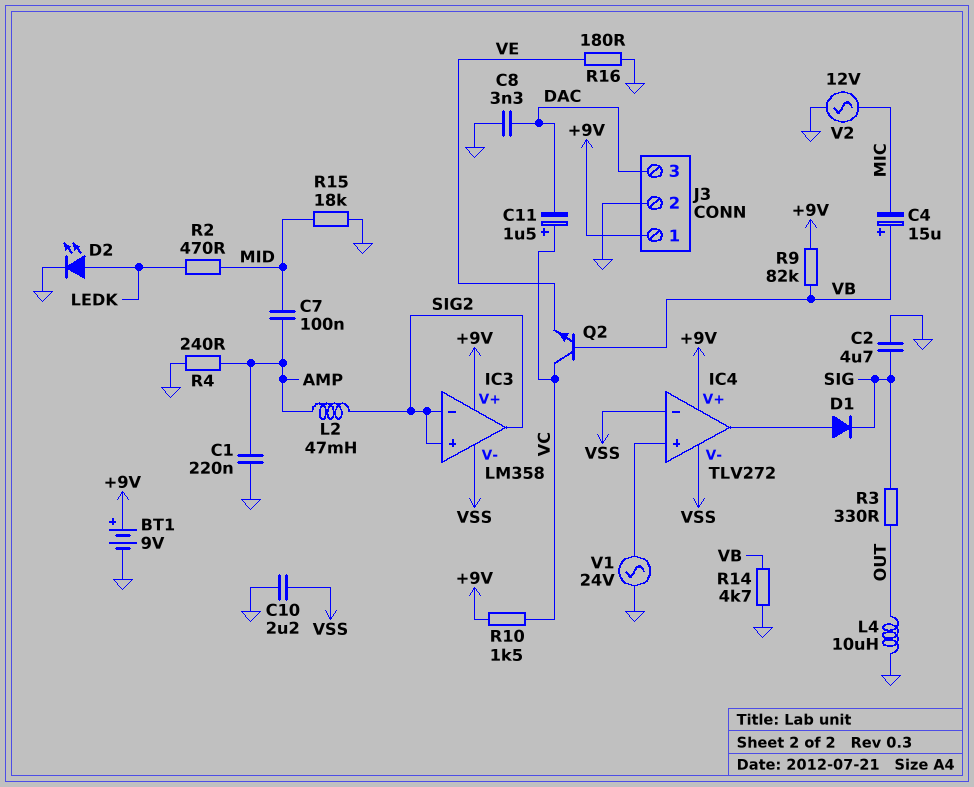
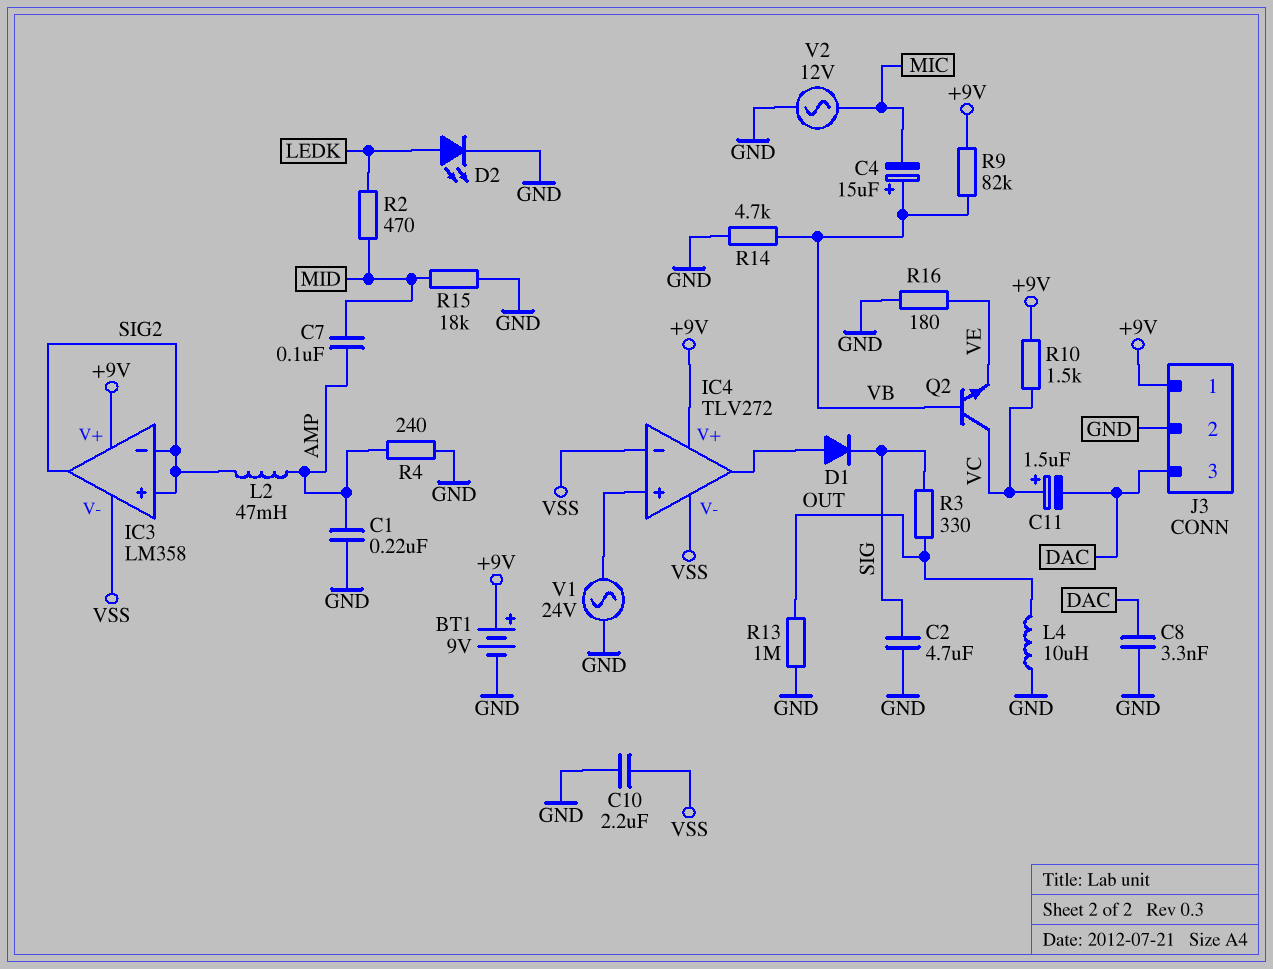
R13: none -> 1M (GND, OUT)

